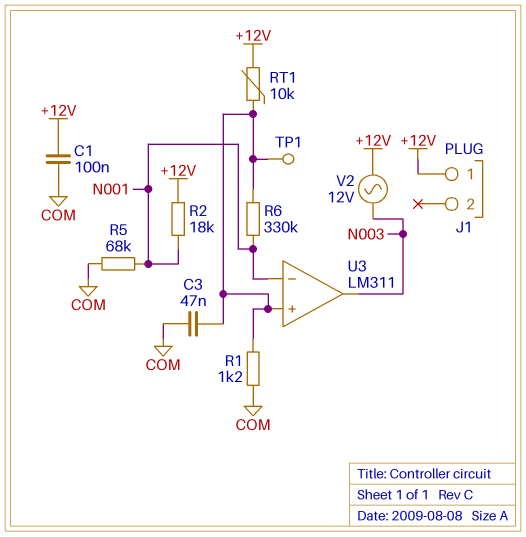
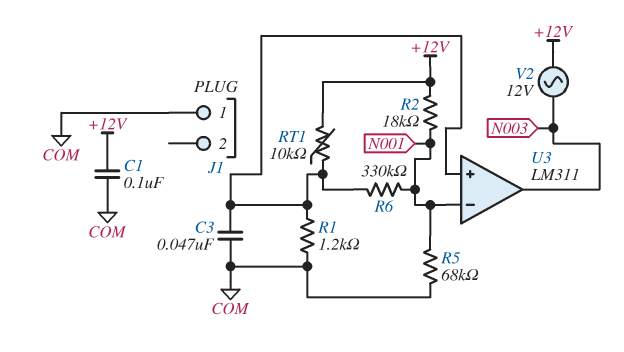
J1 pin 1: +12V -> COM
TP1: test point (U3/in+) -> none

